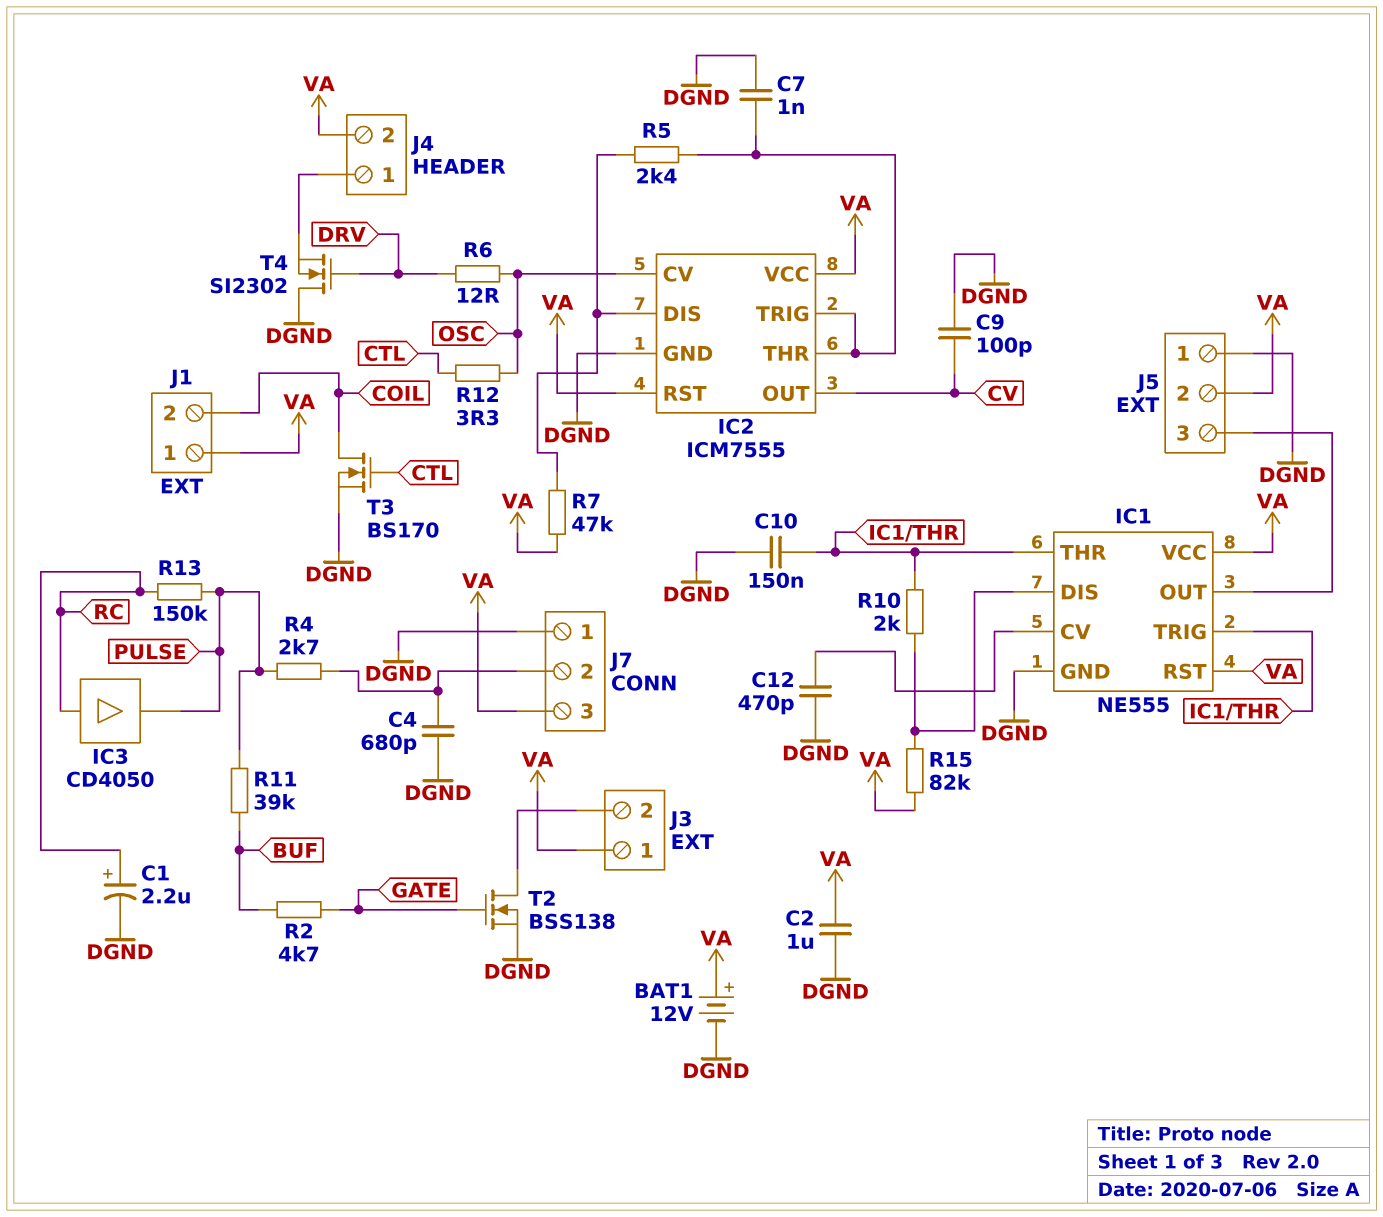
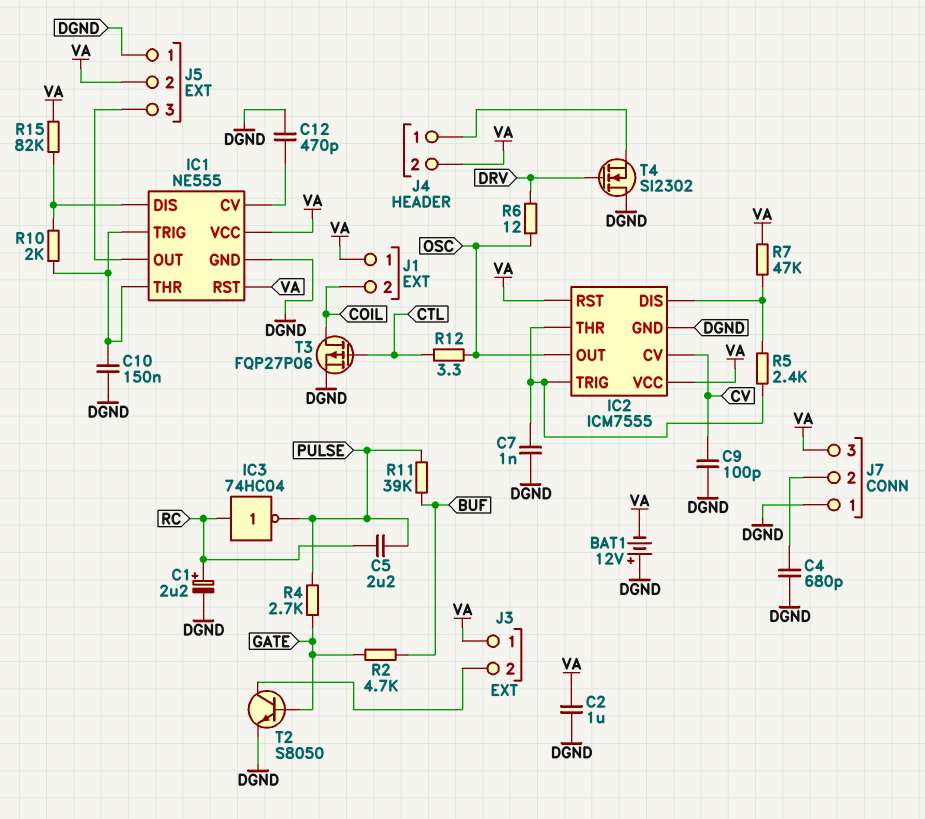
BAT1: 12V (plus VA, minus DGND) -> 12V (plus DGND, minus VA)
C5: none -> 2.2uF (PULSE, RC)
IC2 pin CV: OSC -> CV
IC2 pin OUT: CV -> OSC
IC3: buffer CD4050 (in RC, out PULSE) -> NOT 74HC04 (in RC, out PULSE)
R4: 2.7k (J7/2, PULSE) -> 2.7k (GATE, PULSE)
R13: 150k (PULSE, RC) -> none
T2: NMOS BSS138 (G GATE, D J3/2, S DGND) -> NPN S8050 (B GATE, C J3/2, E DGND)
T3: NMOS BS170 (G CTL, D COIL, S DGND) -> PMOS FQP27P06 (G CTL, D COIL, S DGND)

